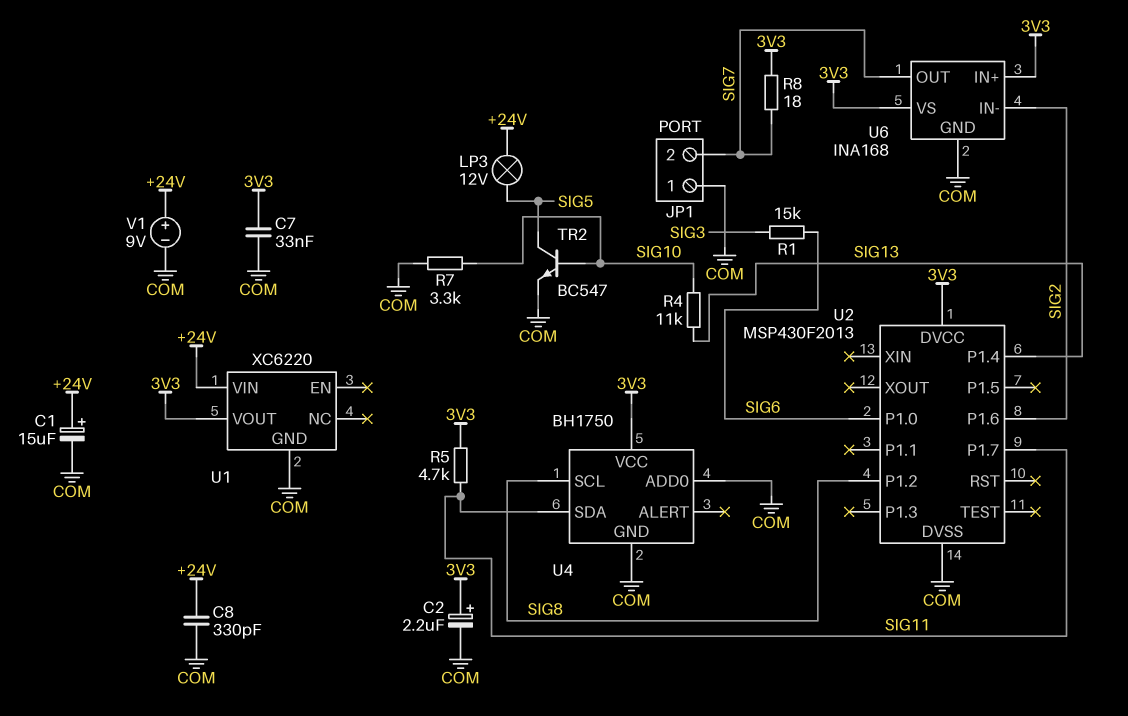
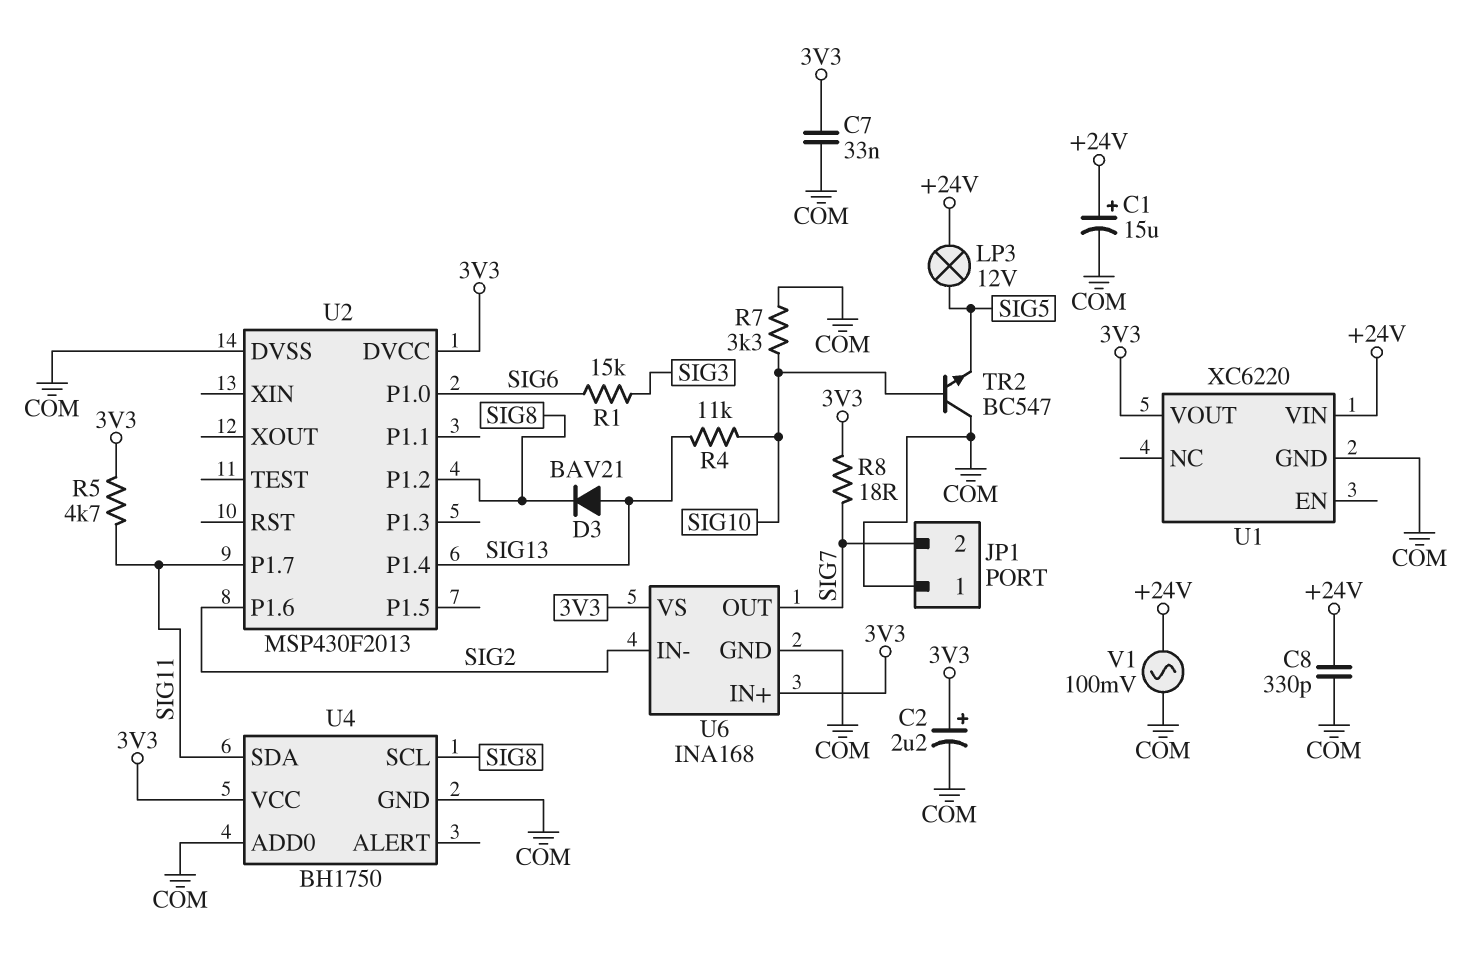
D3: none -> diode BAV21 (A SIG13, K SIG8)
TR2: NPN BC547 (B SIG10, C SIG5, E COM) -> NPN BC547 (B SIG10, C COM, E SIG5)
V1: 9V (plus +24V, minus COM) -> AC 100mV (+24V, COM)

